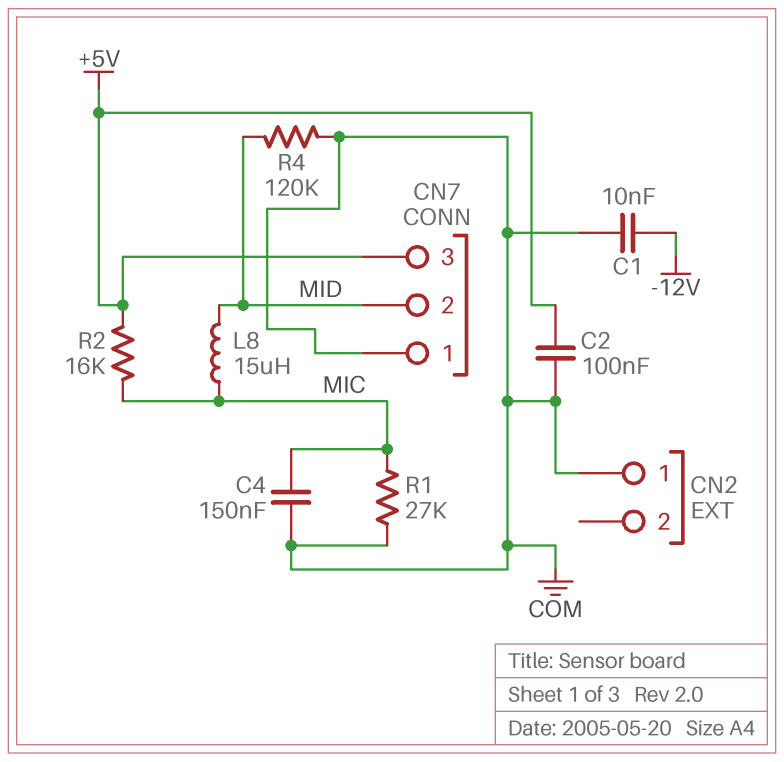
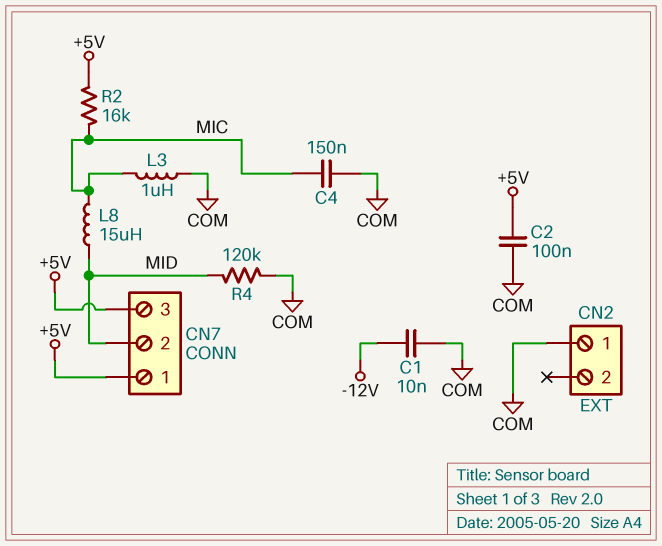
CN7 pin 1: COM -> +5V
L3: none -> 1uH (COM, MIC)
R1: 27k (COM, MIC) -> none

